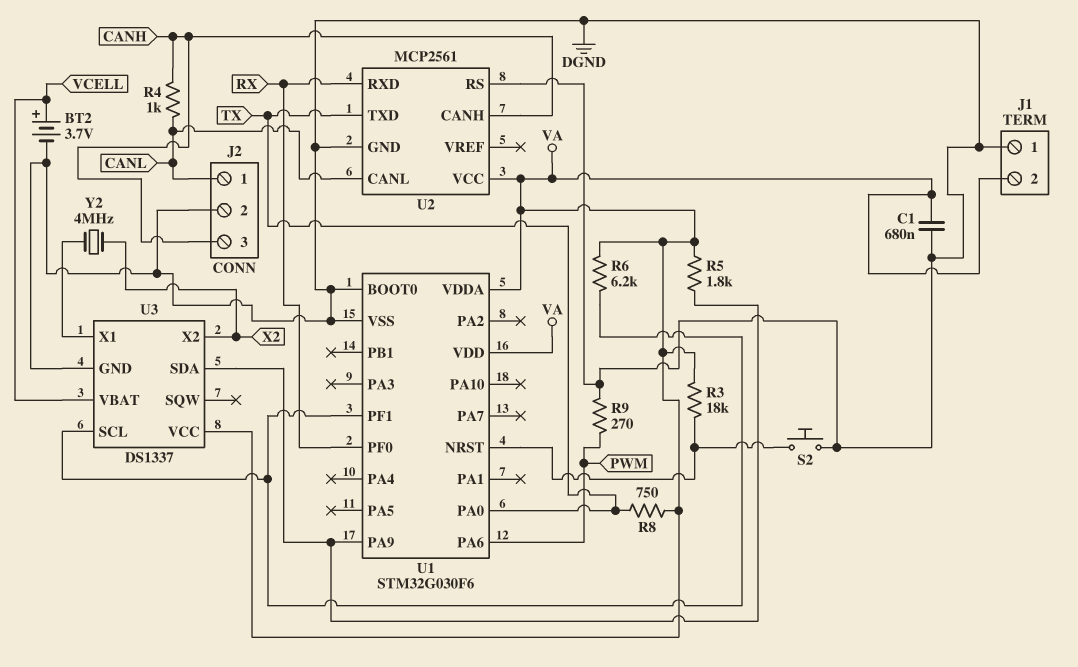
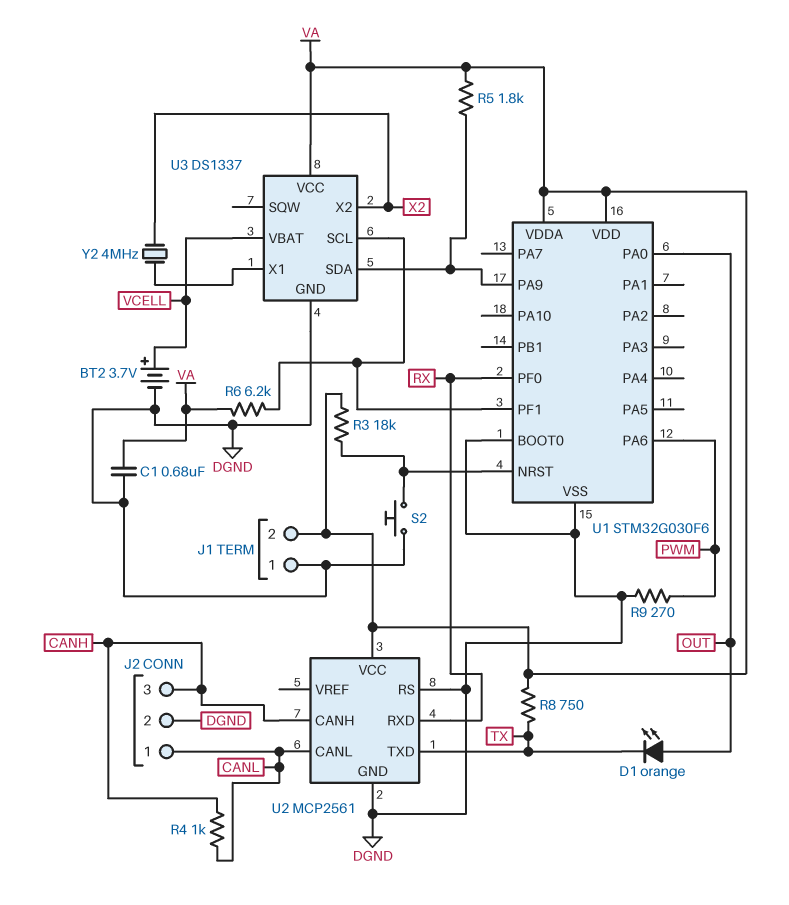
D1: none -> LED orange (A OUT, K TX)
U1 pin PA0: TX -> OUT

